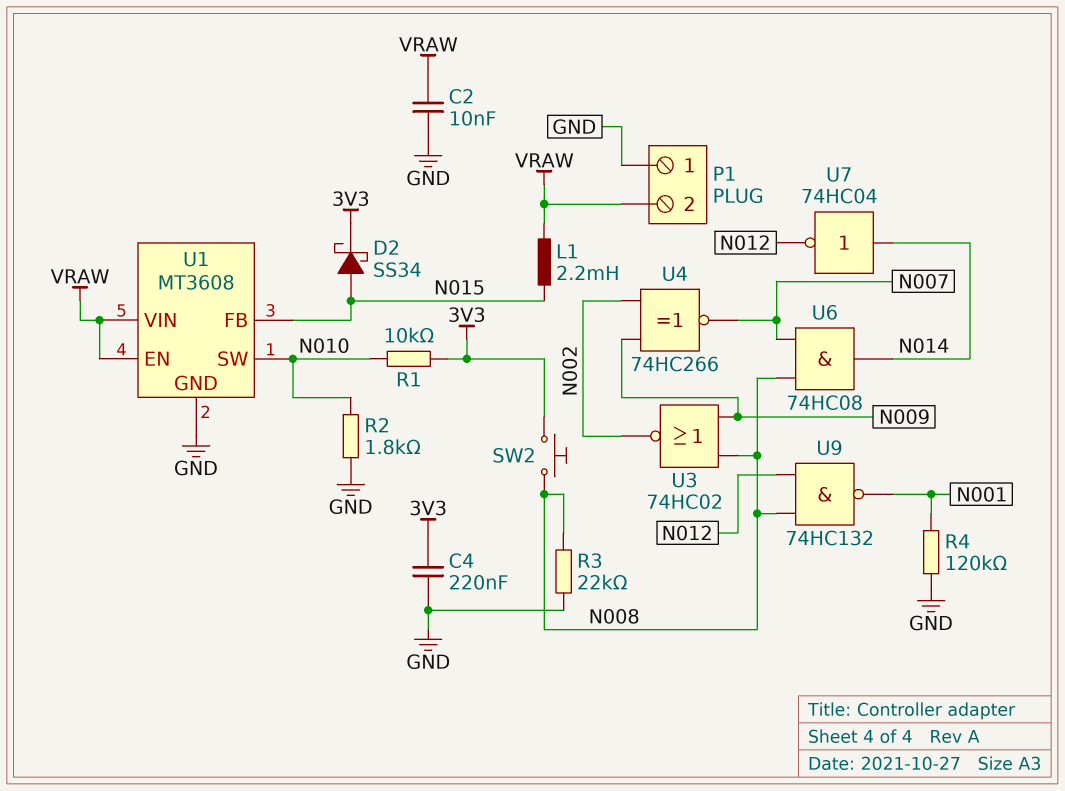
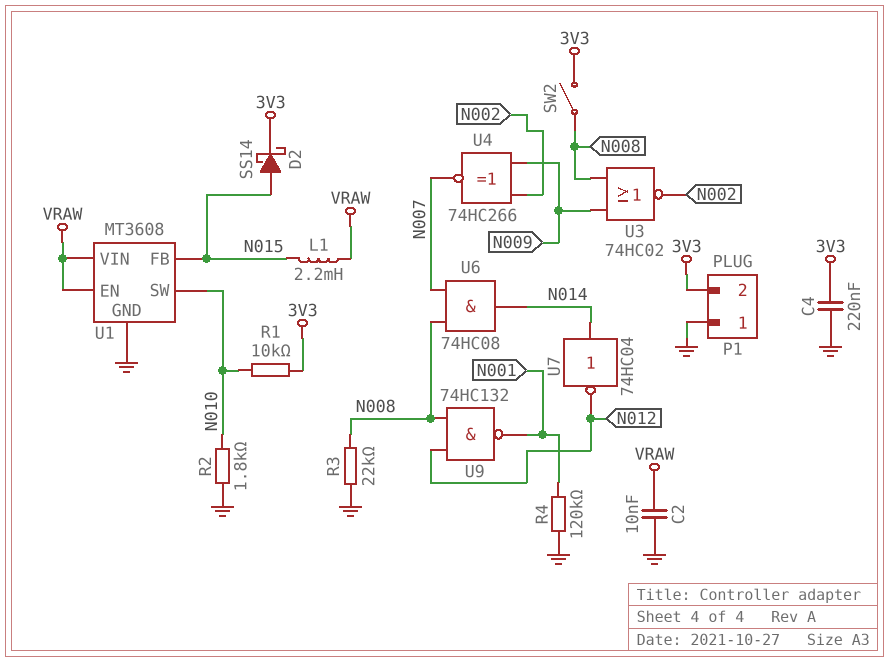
D2: schottky SS34 (A N015, K 3V3) -> schottky SS14 (A N015, K 3V3)
P1 pin 2: VRAW -> 3V3
SW2: button (3V3, N008) -> switch (3V3, N008)

